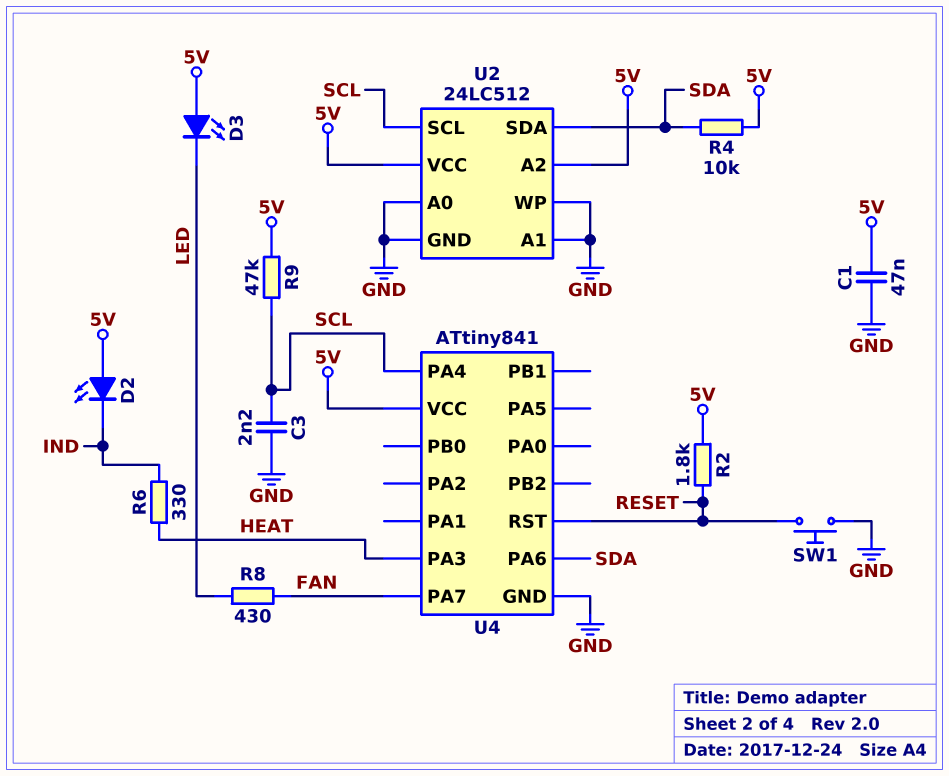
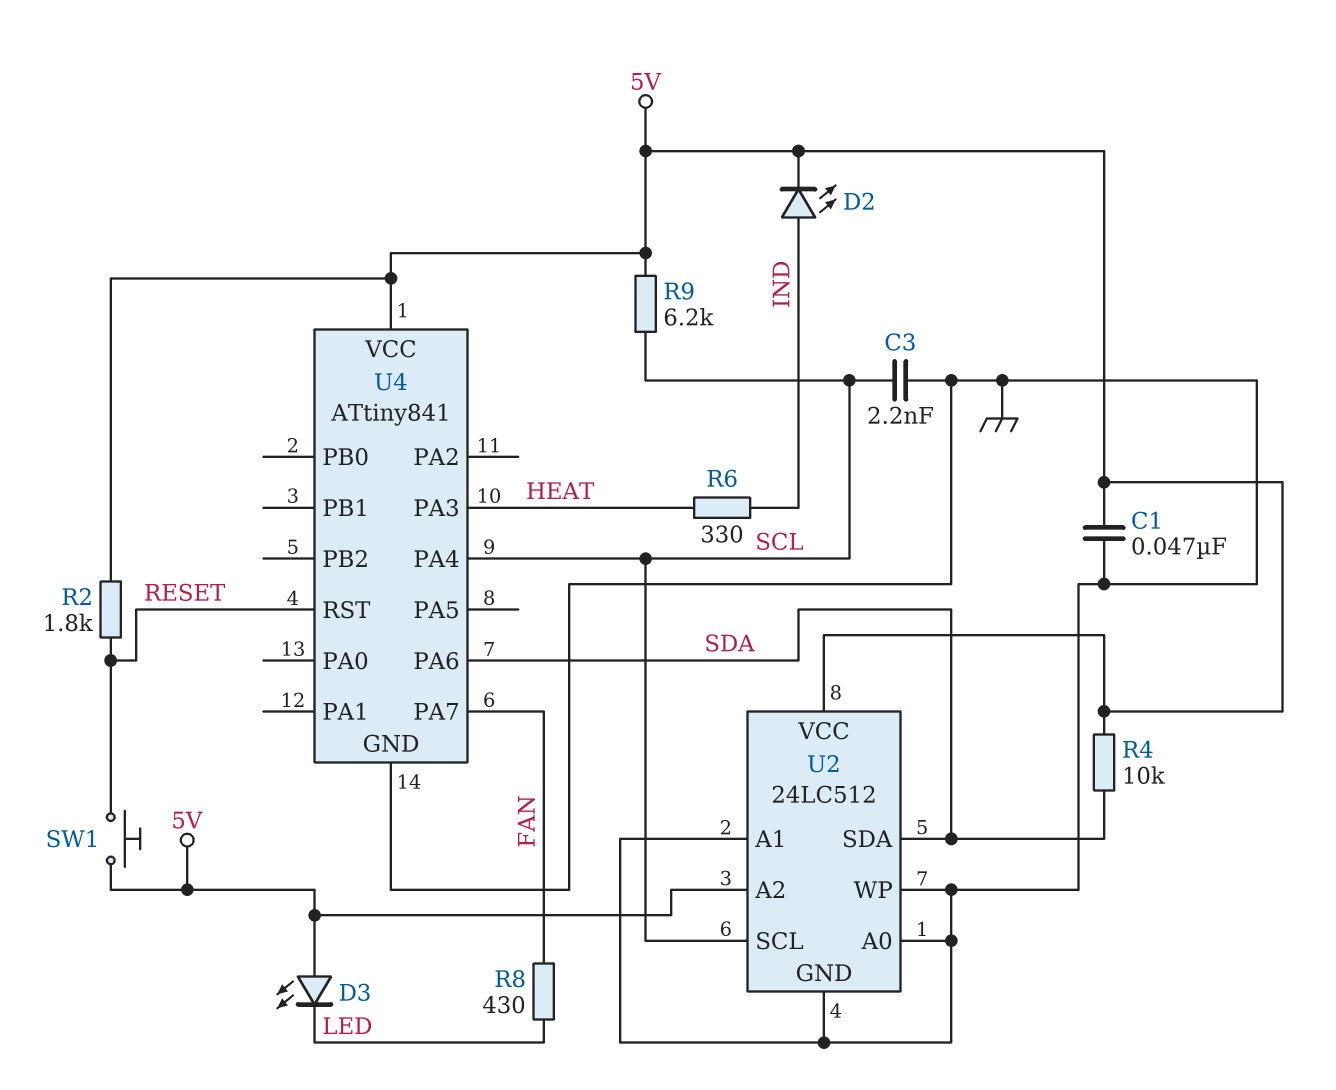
D2: LED (A 5V, K IND) -> LED (A IND, K 5V)
R9: 47k (5V, SCL) -> 6.2k (5V, SCL)
SW1: button (GND, RESET) -> button (5V, RESET)

